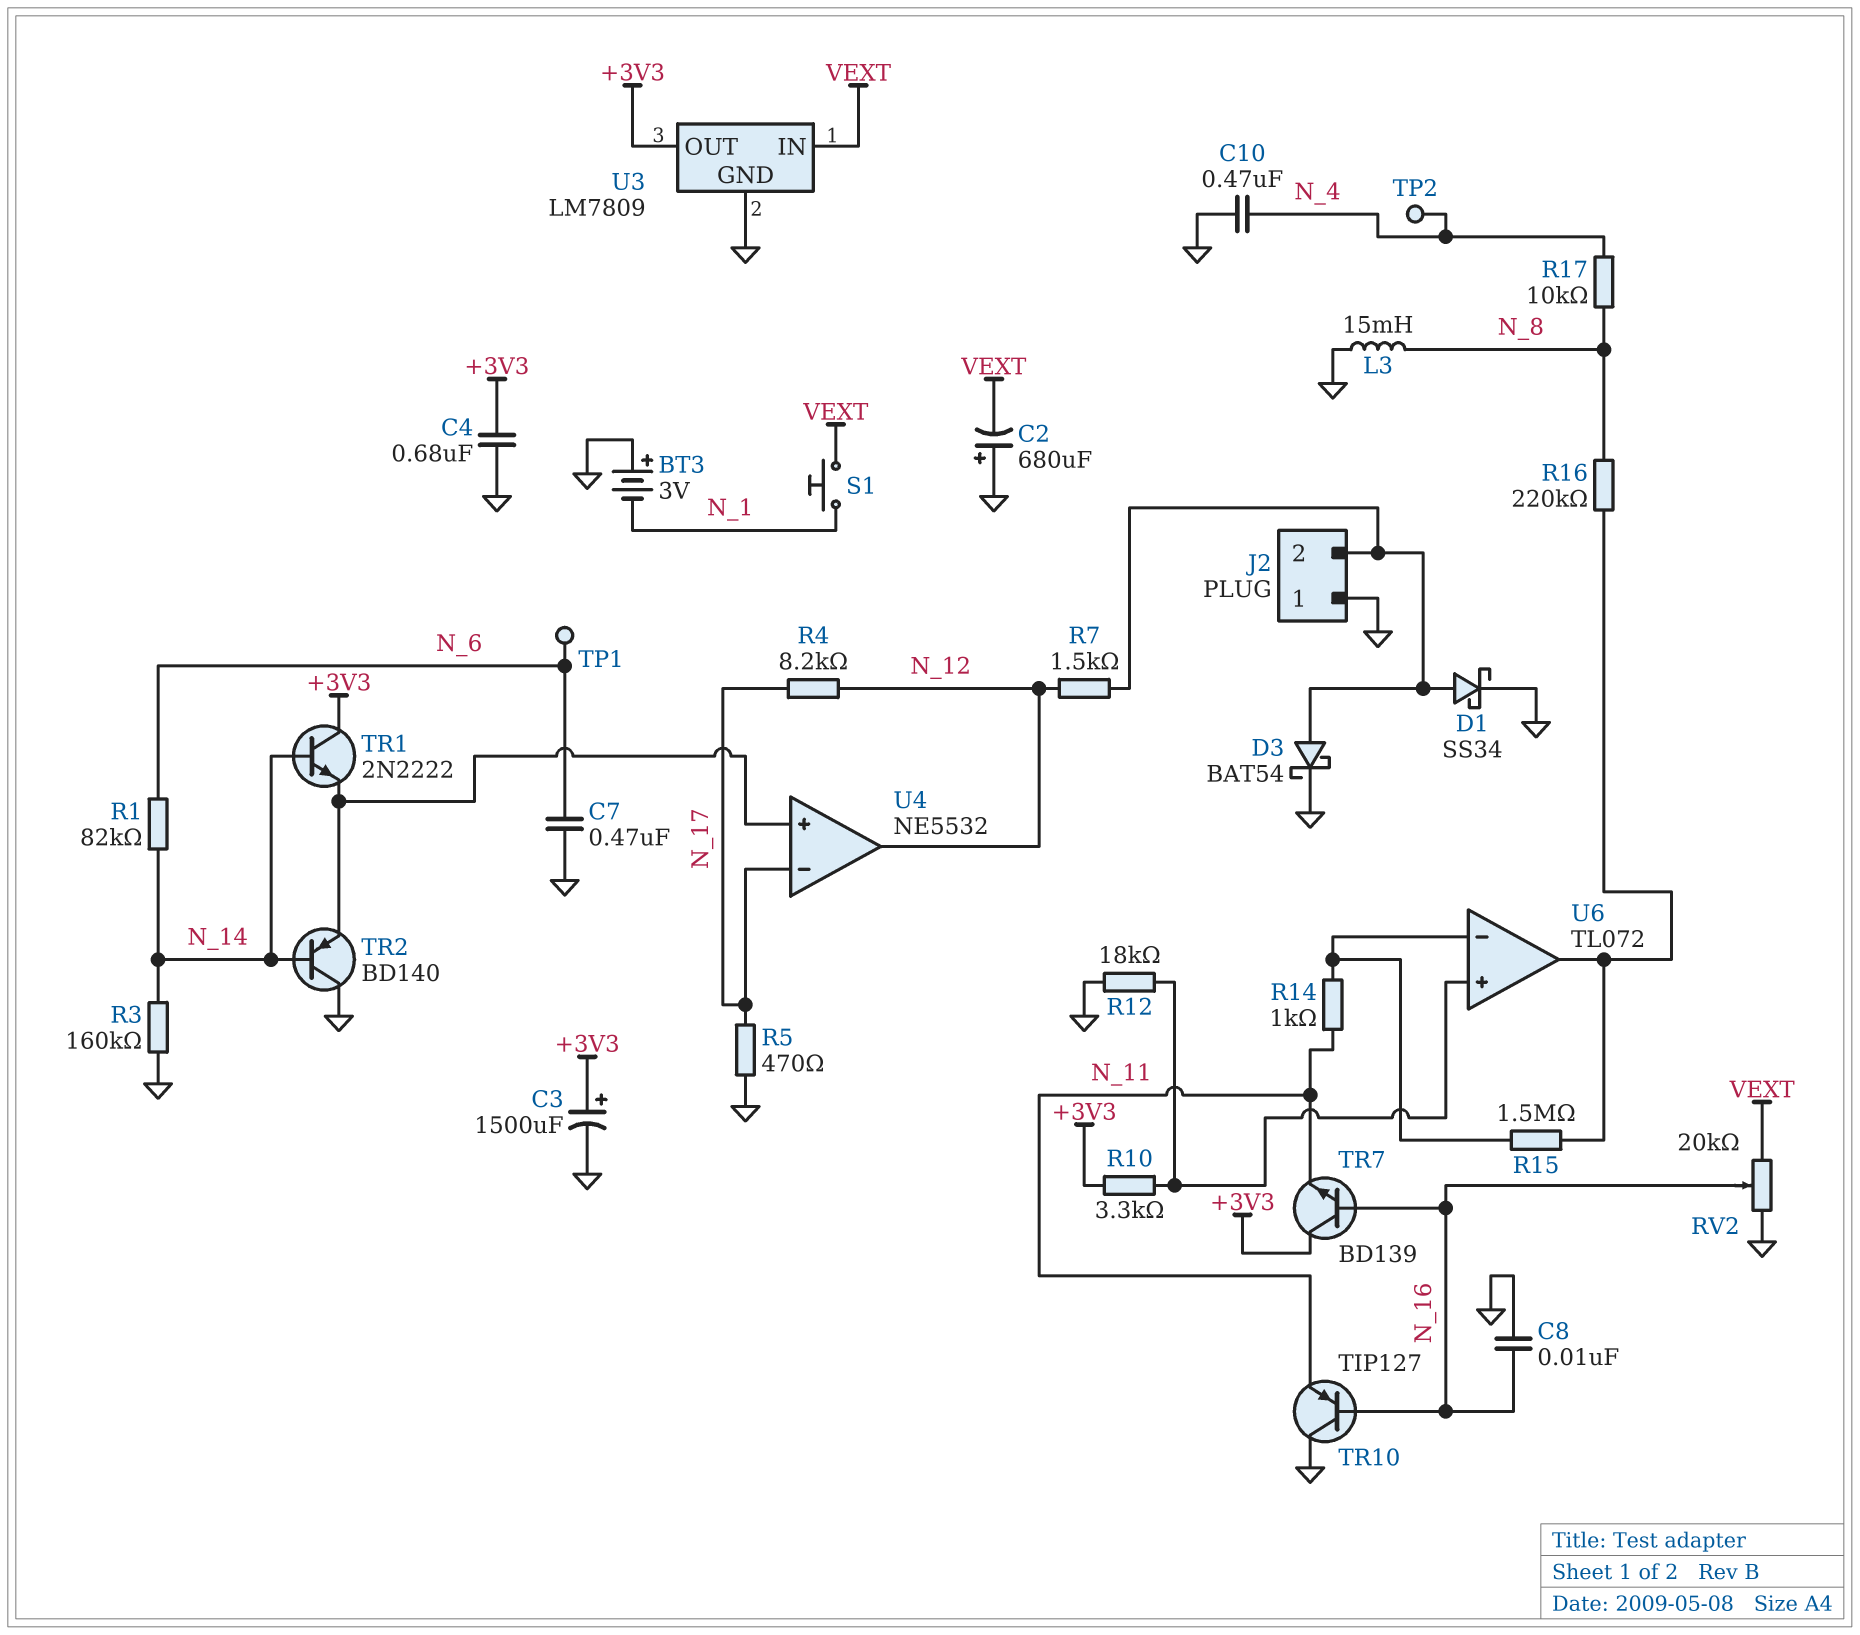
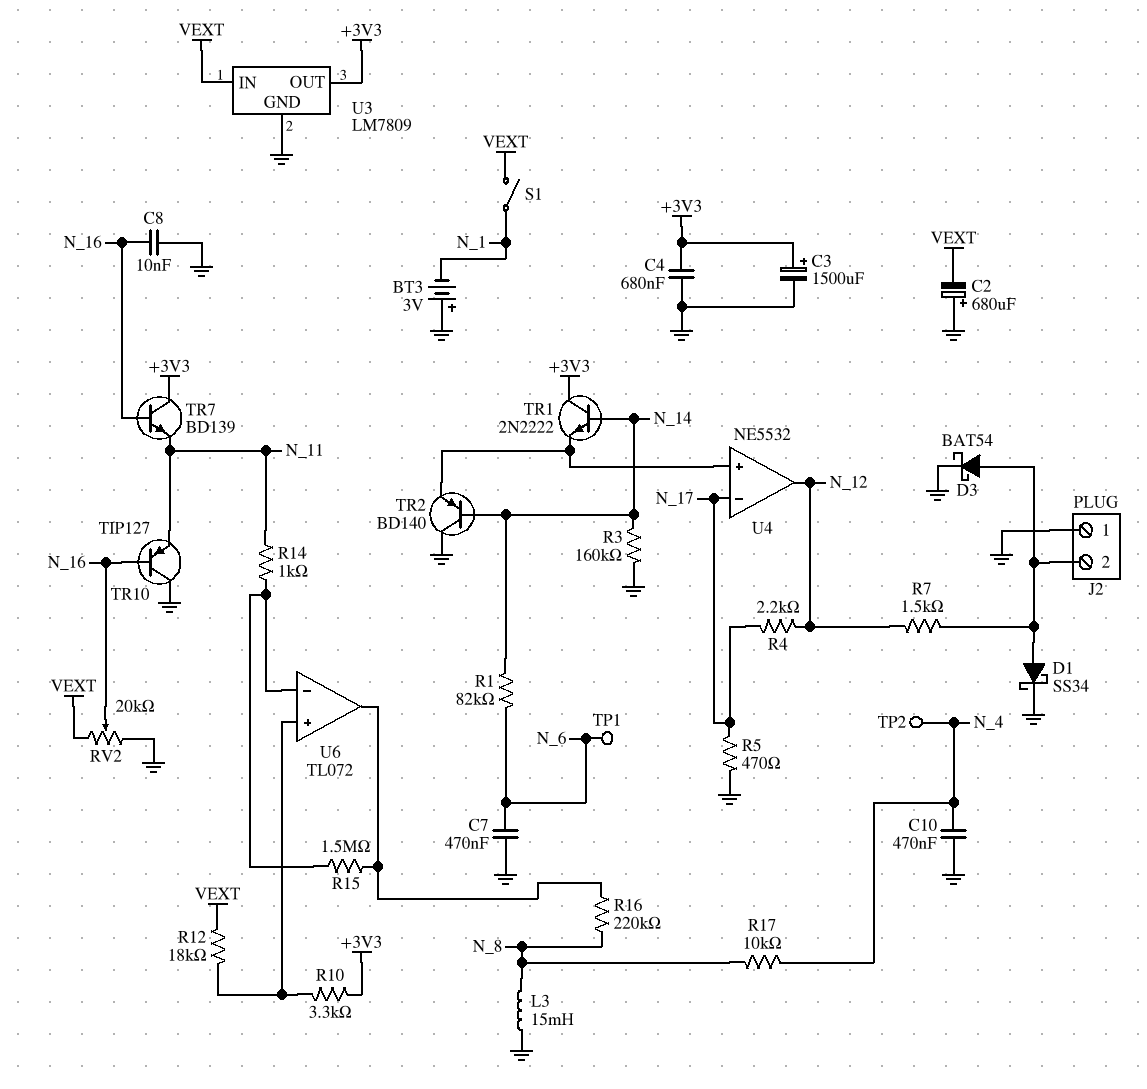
R4: 8.2k (N_12, N_17) -> 2.2k (N_12, N_17)
R12: 18k (GND, U6/in+) -> 18k (U6/in+, VEXT)
S1: button (N_1, VEXT) -> switch (N_1, VEXT)

